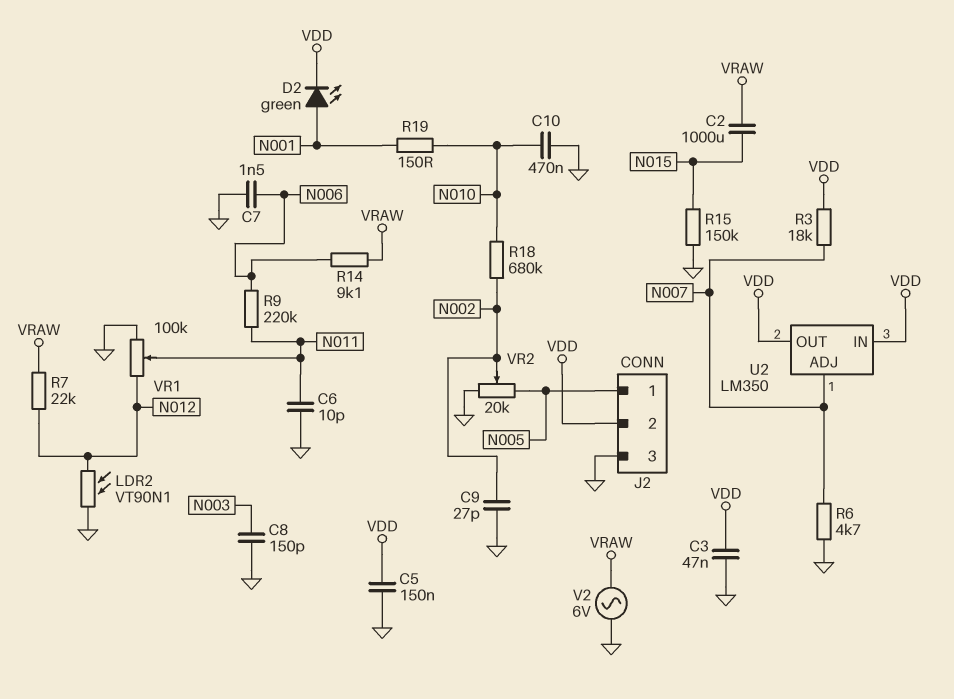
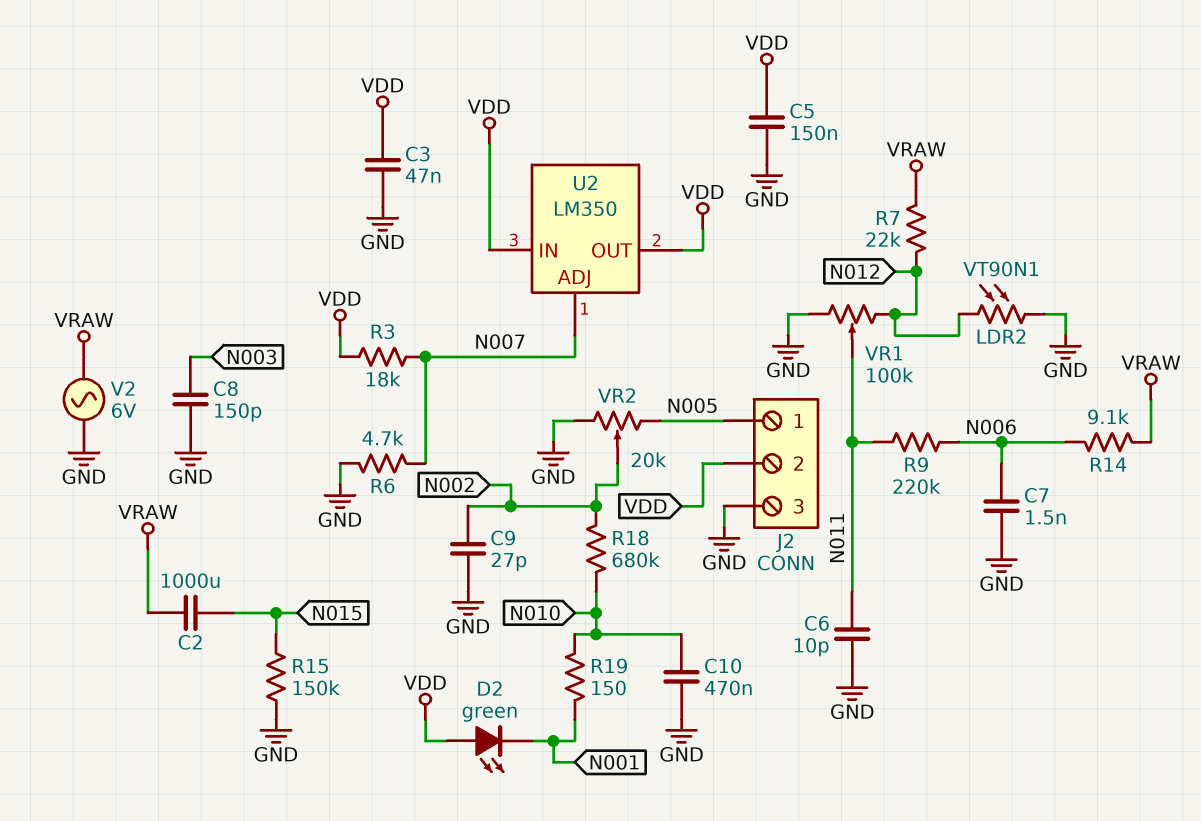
D2: LED green (A N001, K VDD) -> LED green (A VDD, K N001)

